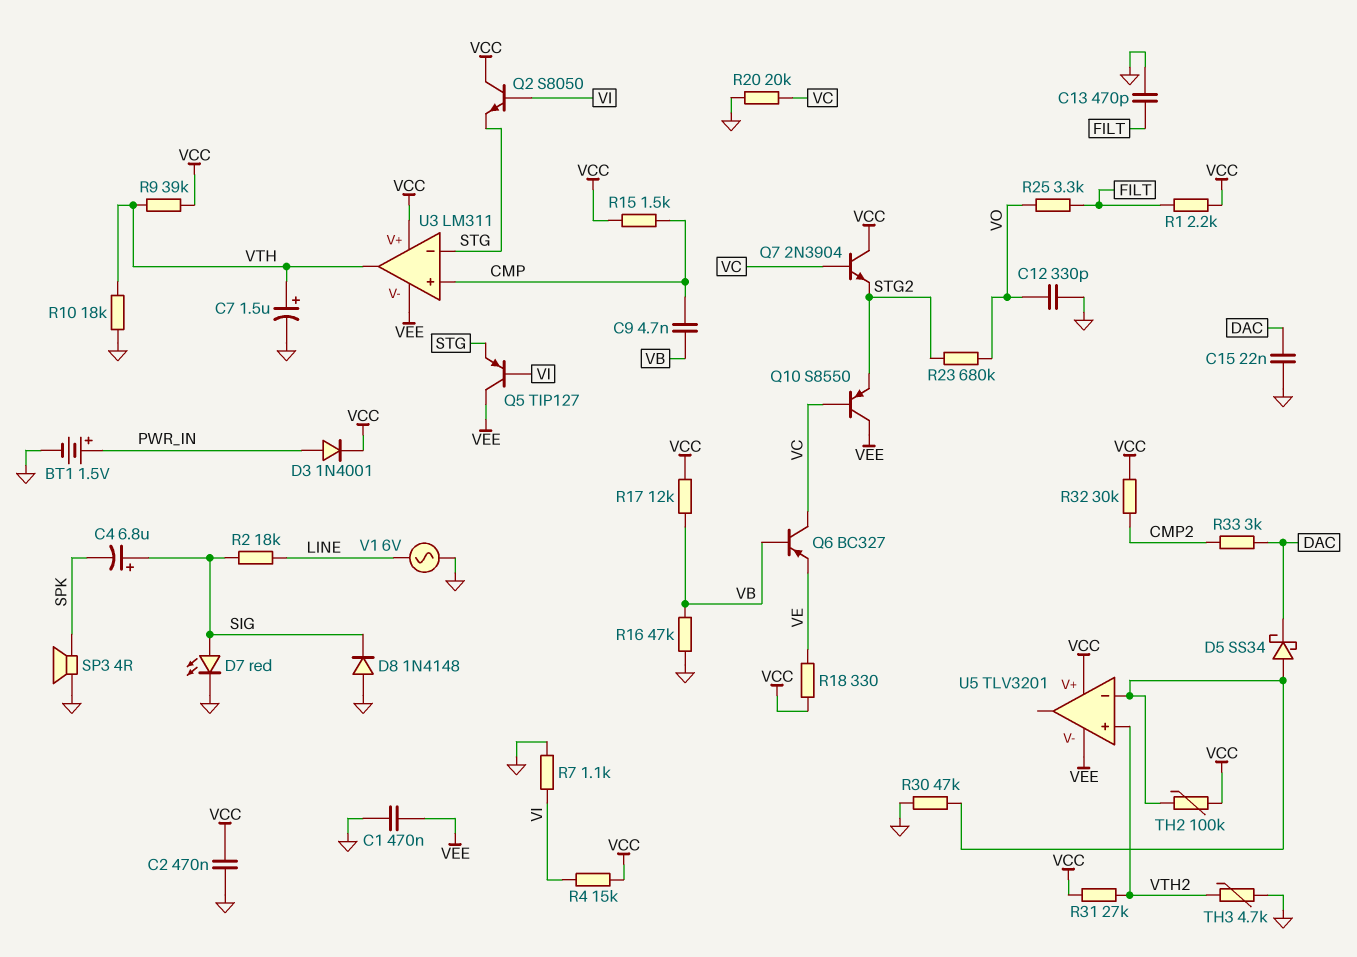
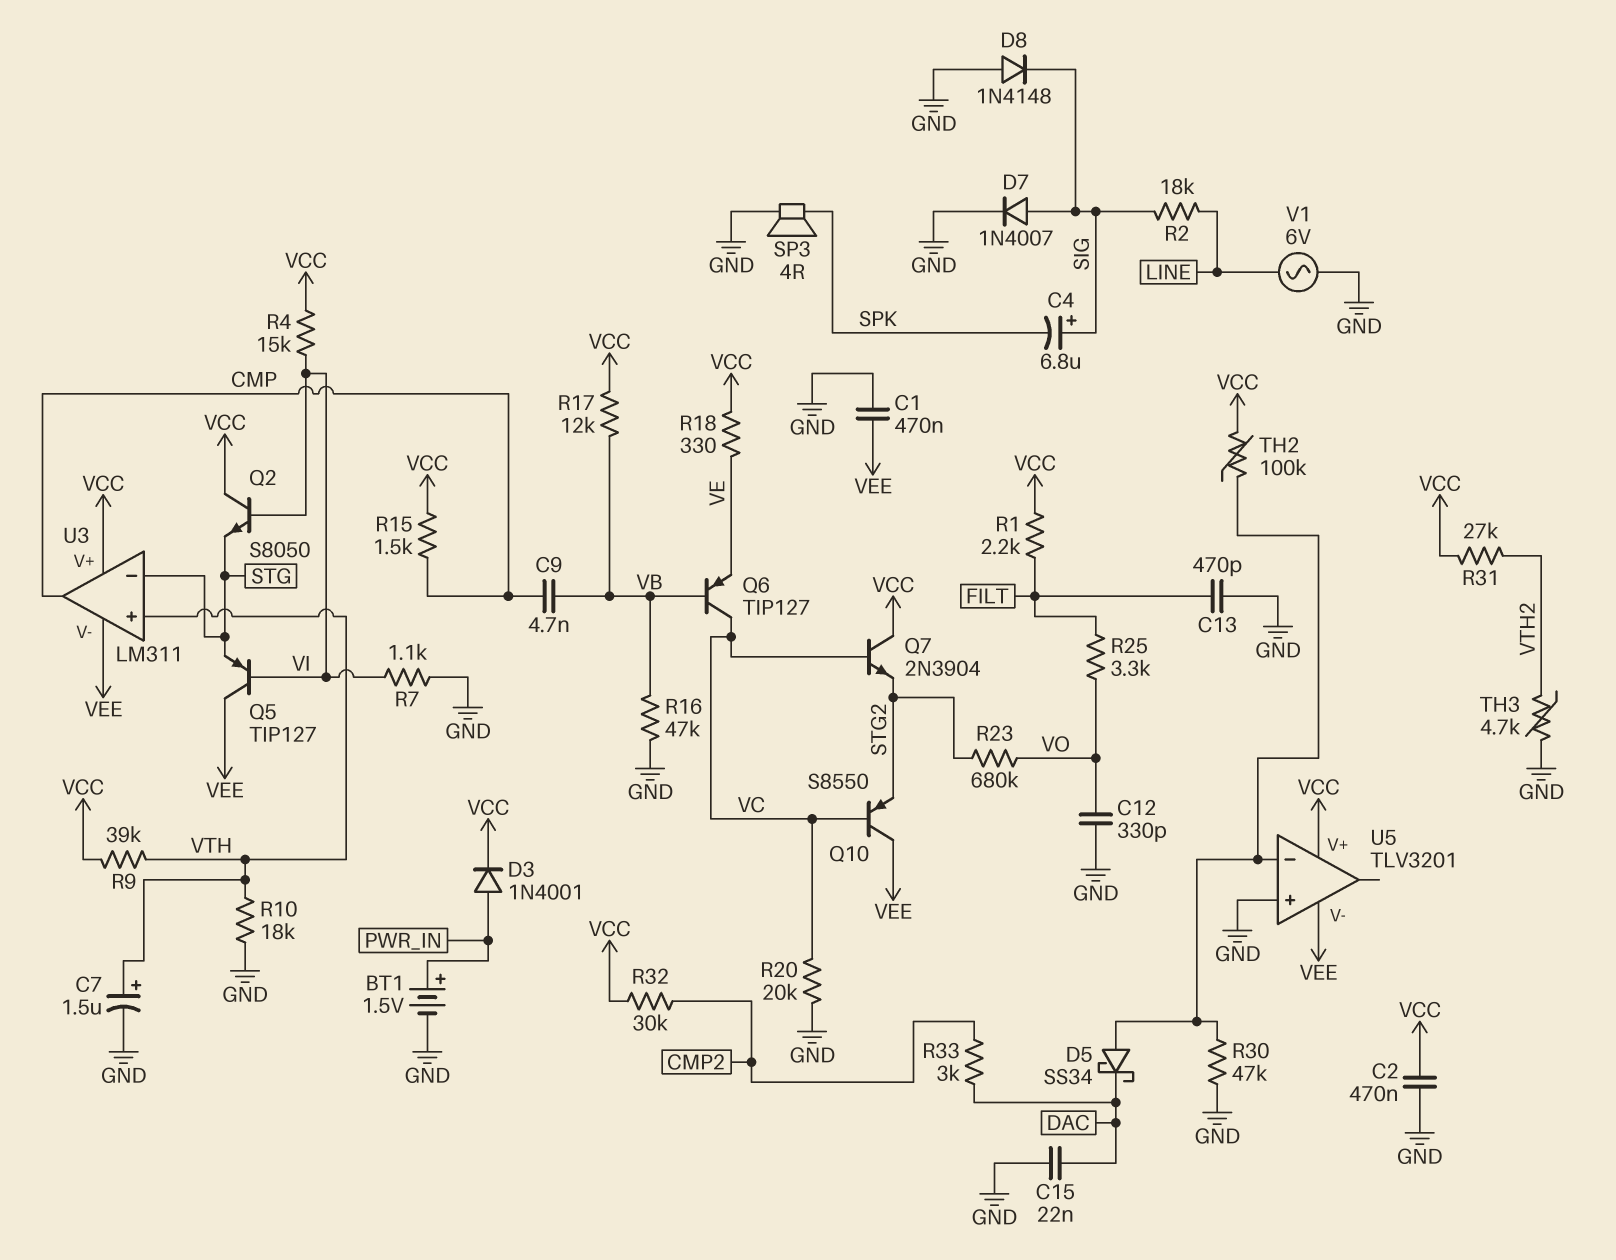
D7: LED red (A SIG, K GND) -> diode 1N4007 (A SIG, K GND)
Q6: PNP BC327 (B VB, C VC, E VE) -> PNP TIP127 (B VB, C VC, E VE)
U3 pin in+: CMP -> VTH
U3 pin out: VTH -> CMP
U5 pin in+: VTH2 -> GND

